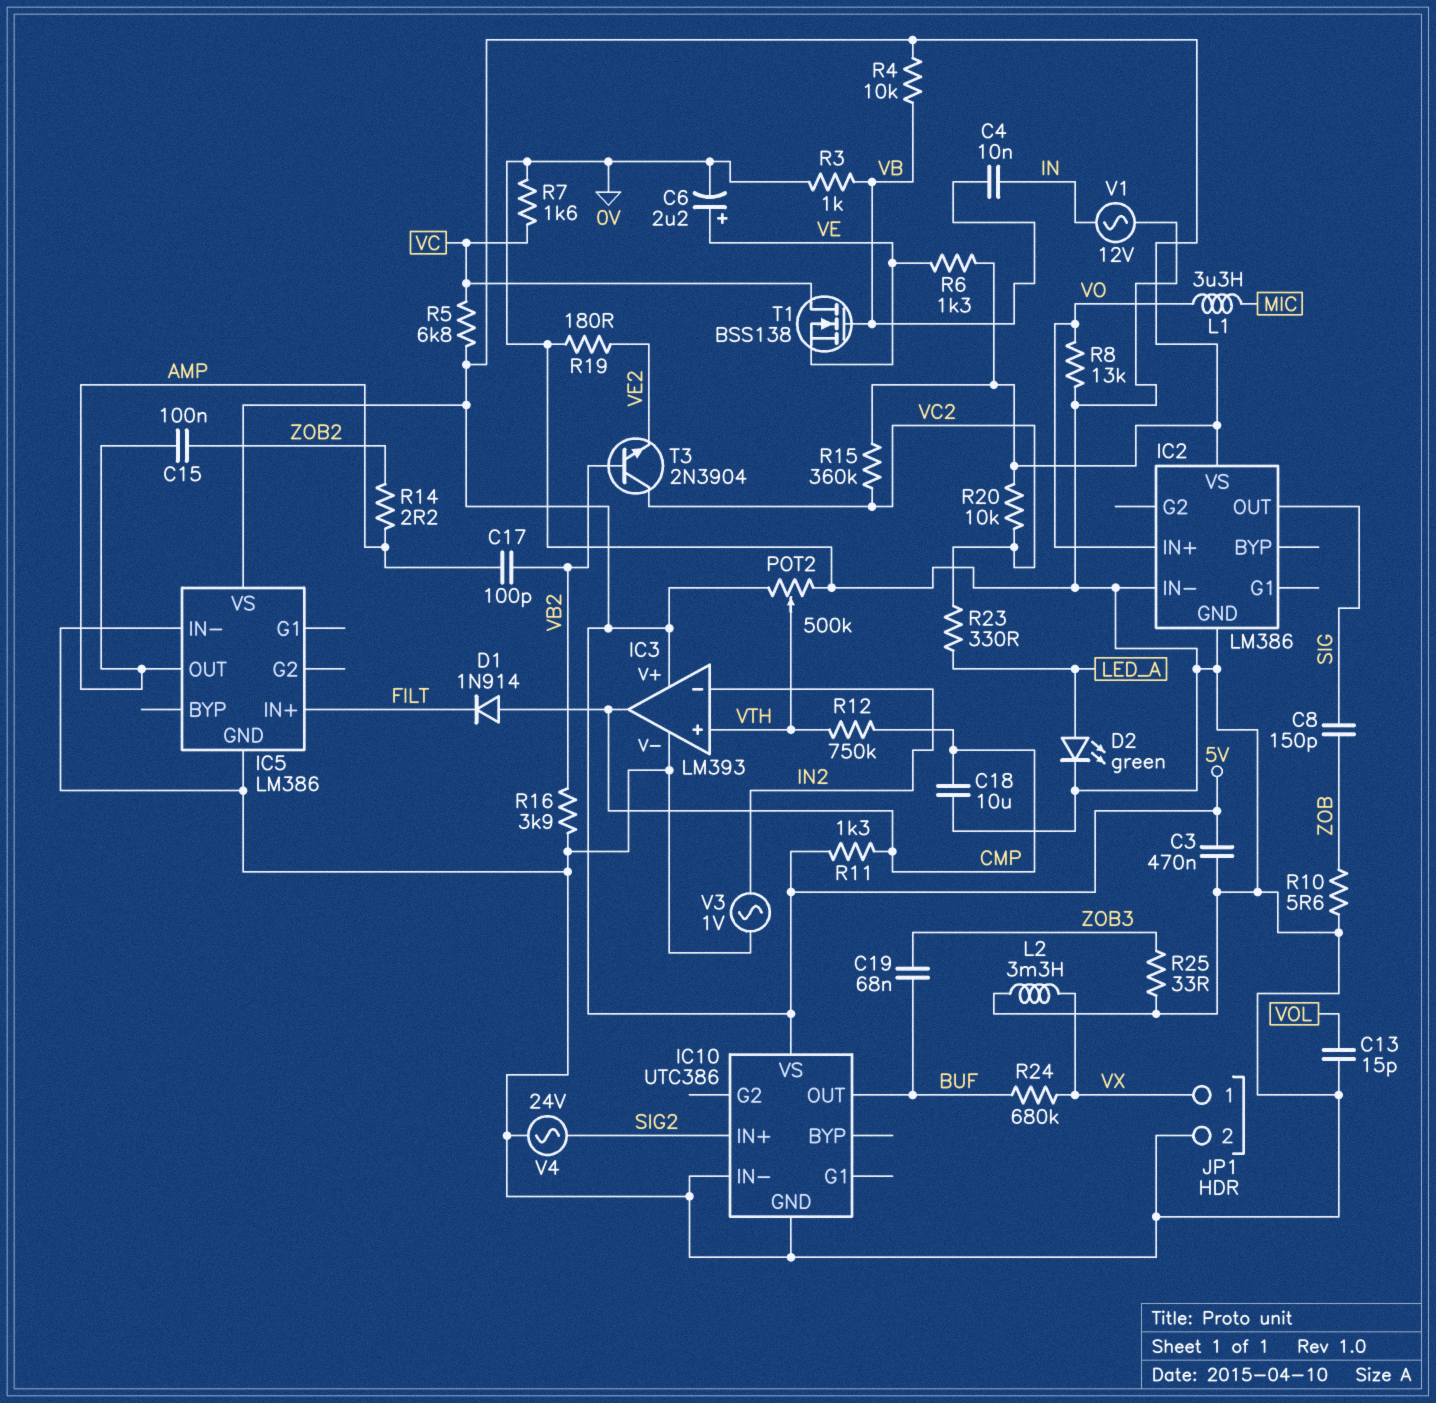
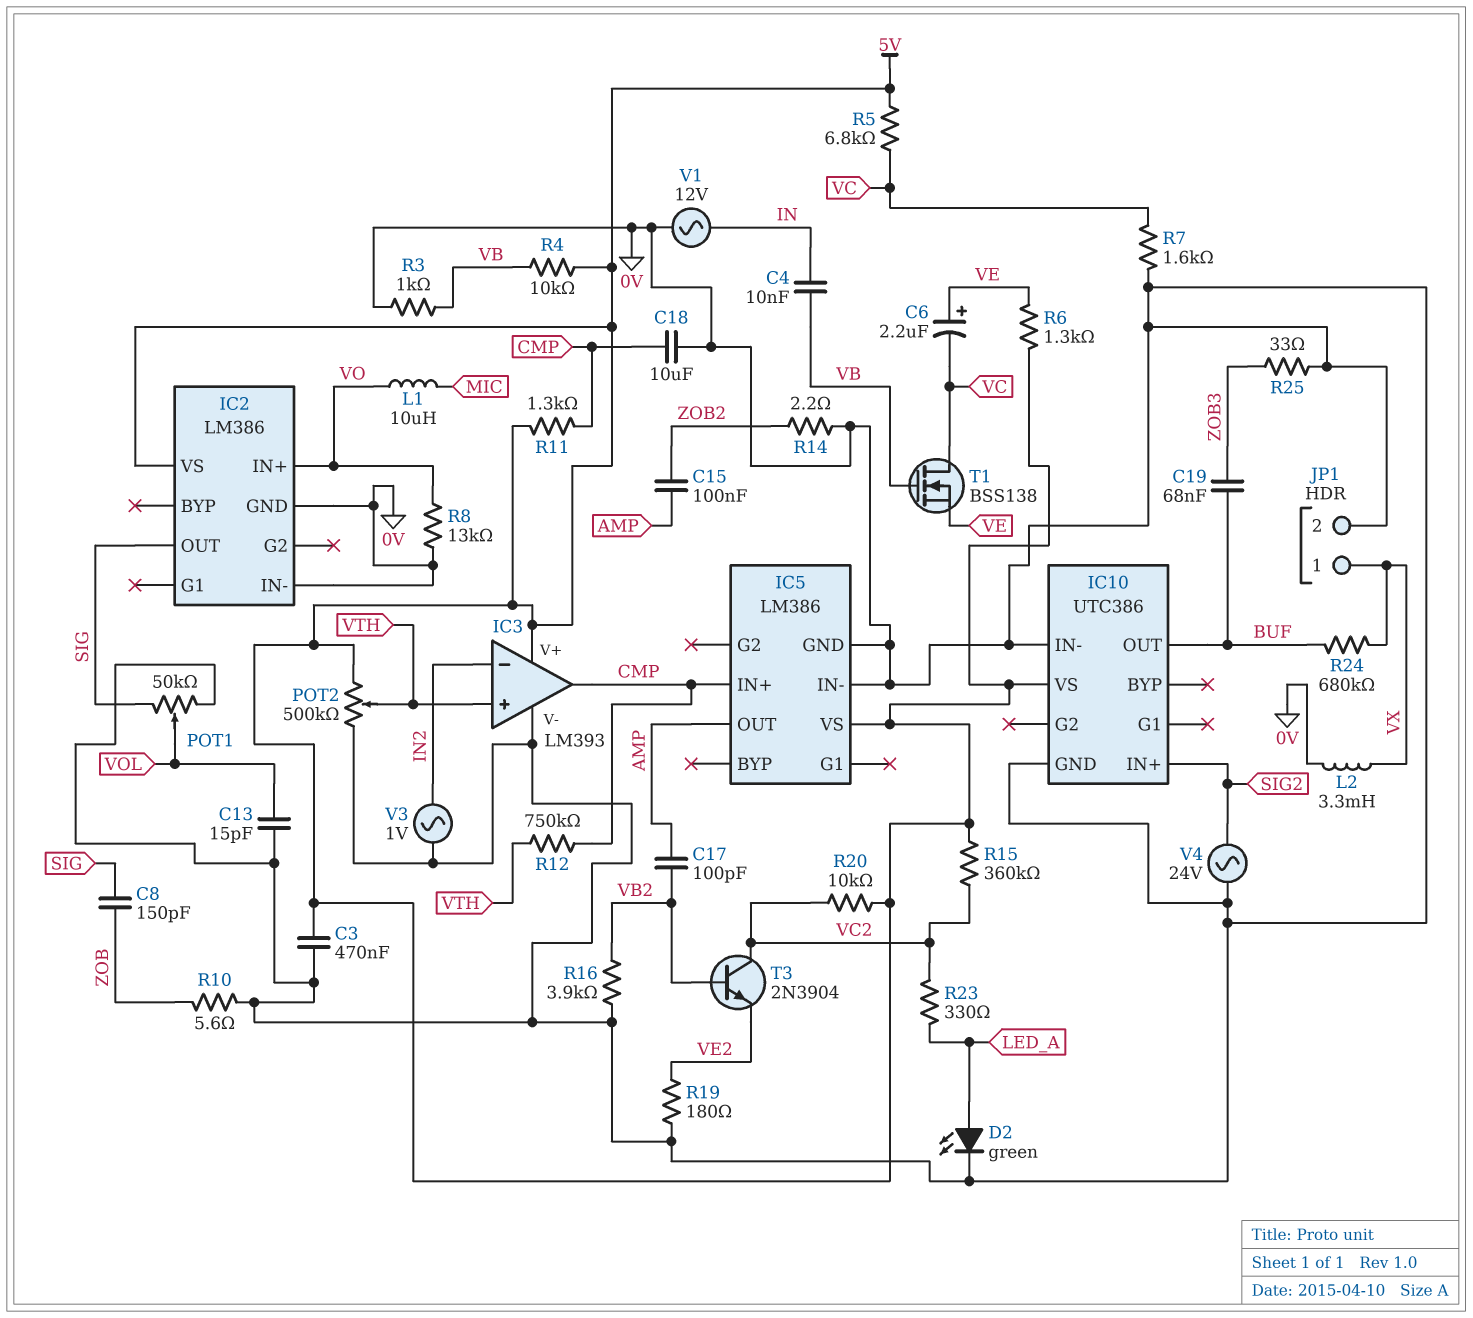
C6: 2.2uF (plus VE, minus 0V) -> 2.2uF (plus VE, minus VC)
D1: diode 1N914 (A CMP, K FILT) -> none
IC5 pin IN+: FILT -> CMP
L1: 3.3uH (MIC, VO) -> 10uH (MIC, VO)
POT1: none -> 50k (0V, SIG, wiper VOL)
R14: 2.2 (AMP, ZOB2) -> 2.2 (0V, ZOB2)

